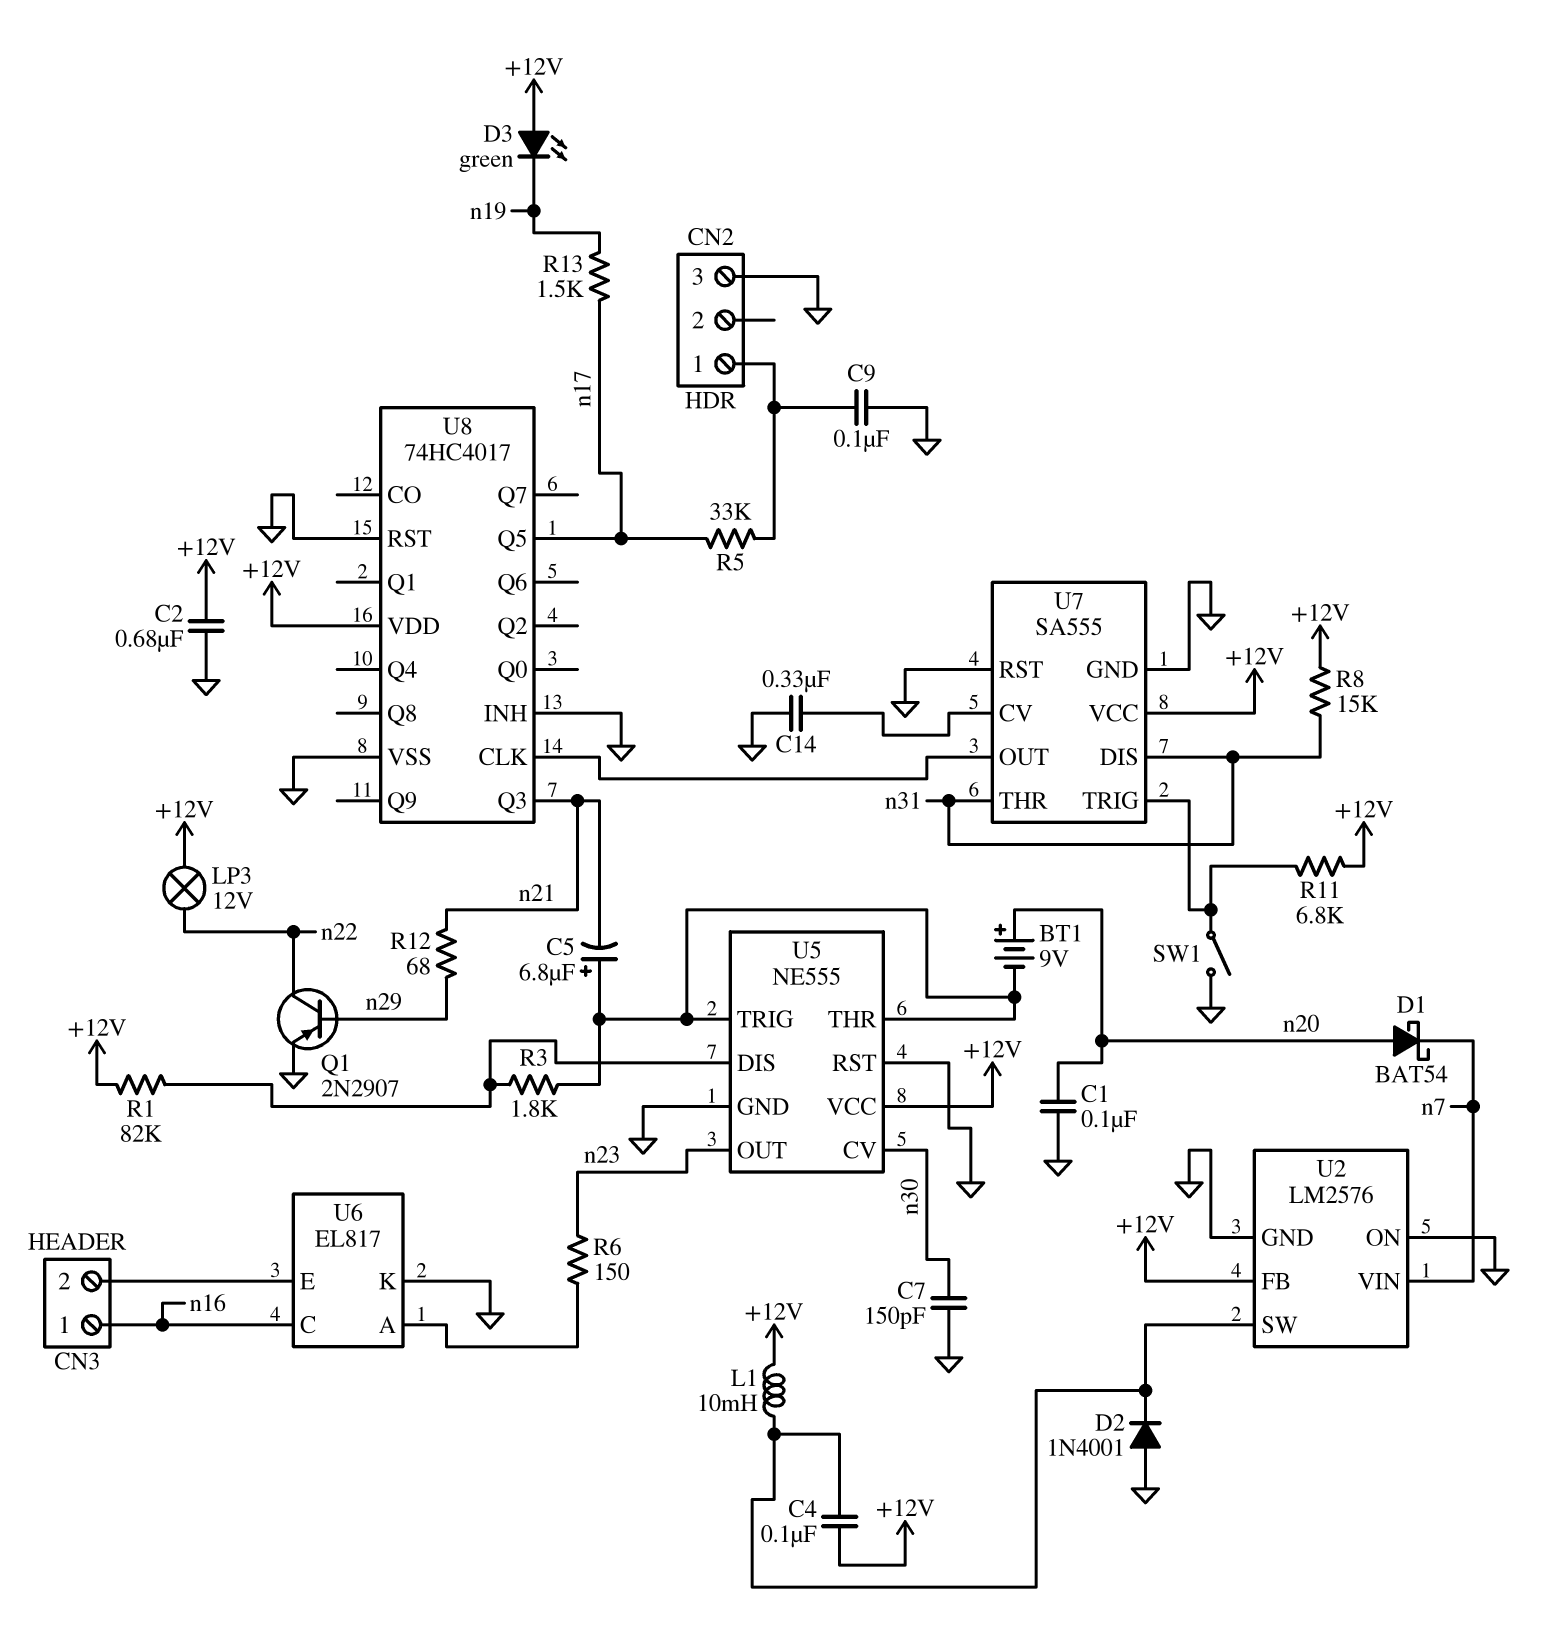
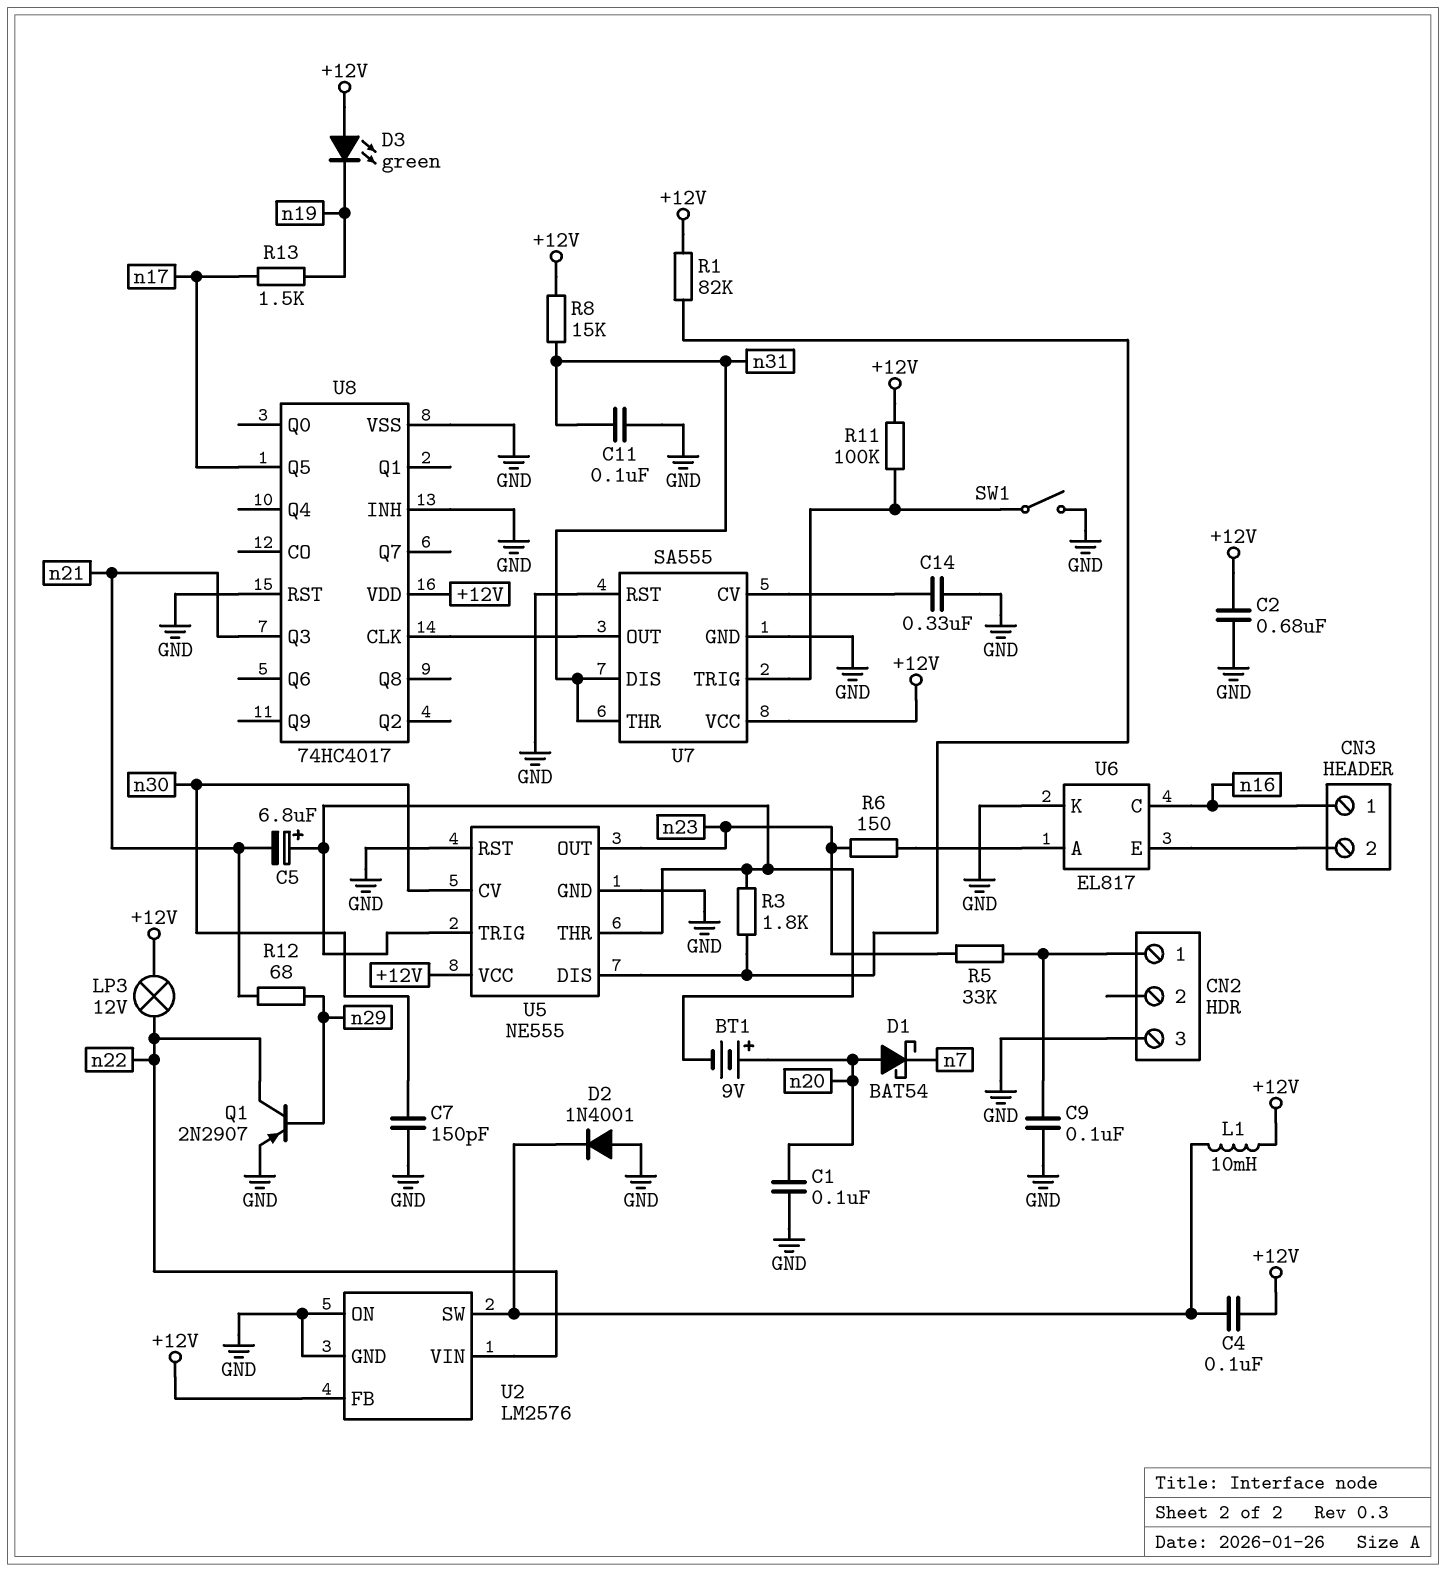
C11: none -> 100nF (GND, n31)
R5: 33k (CN2/1, n17) -> 33k (CN2/1, n23)
R11: 6.8k (+12V, U7/TRIG) -> 100k (+12V, U7/TRIG)
U2 pin VIN: n7 -> n22

